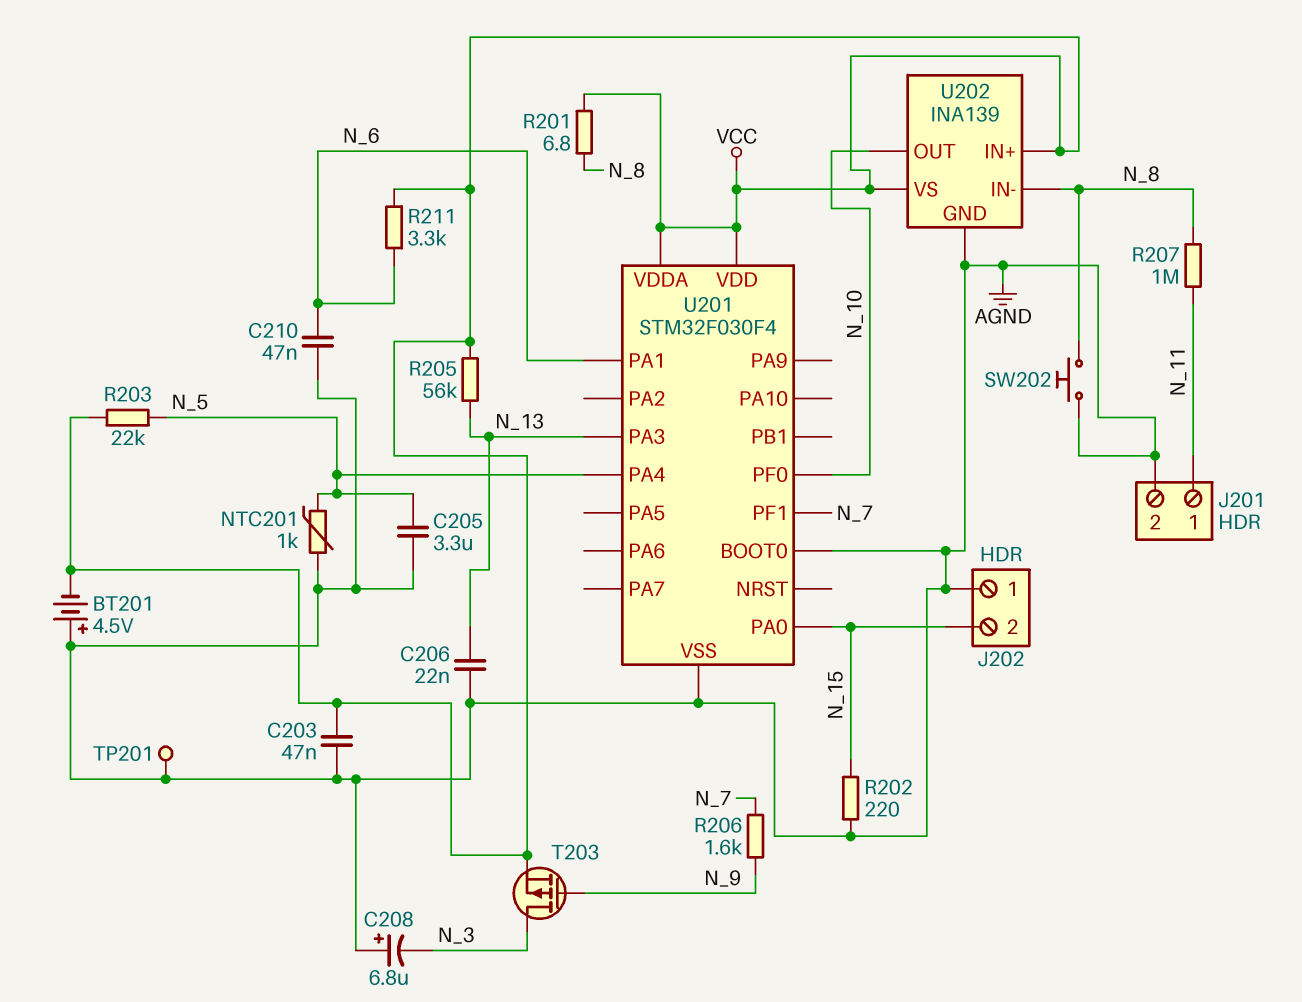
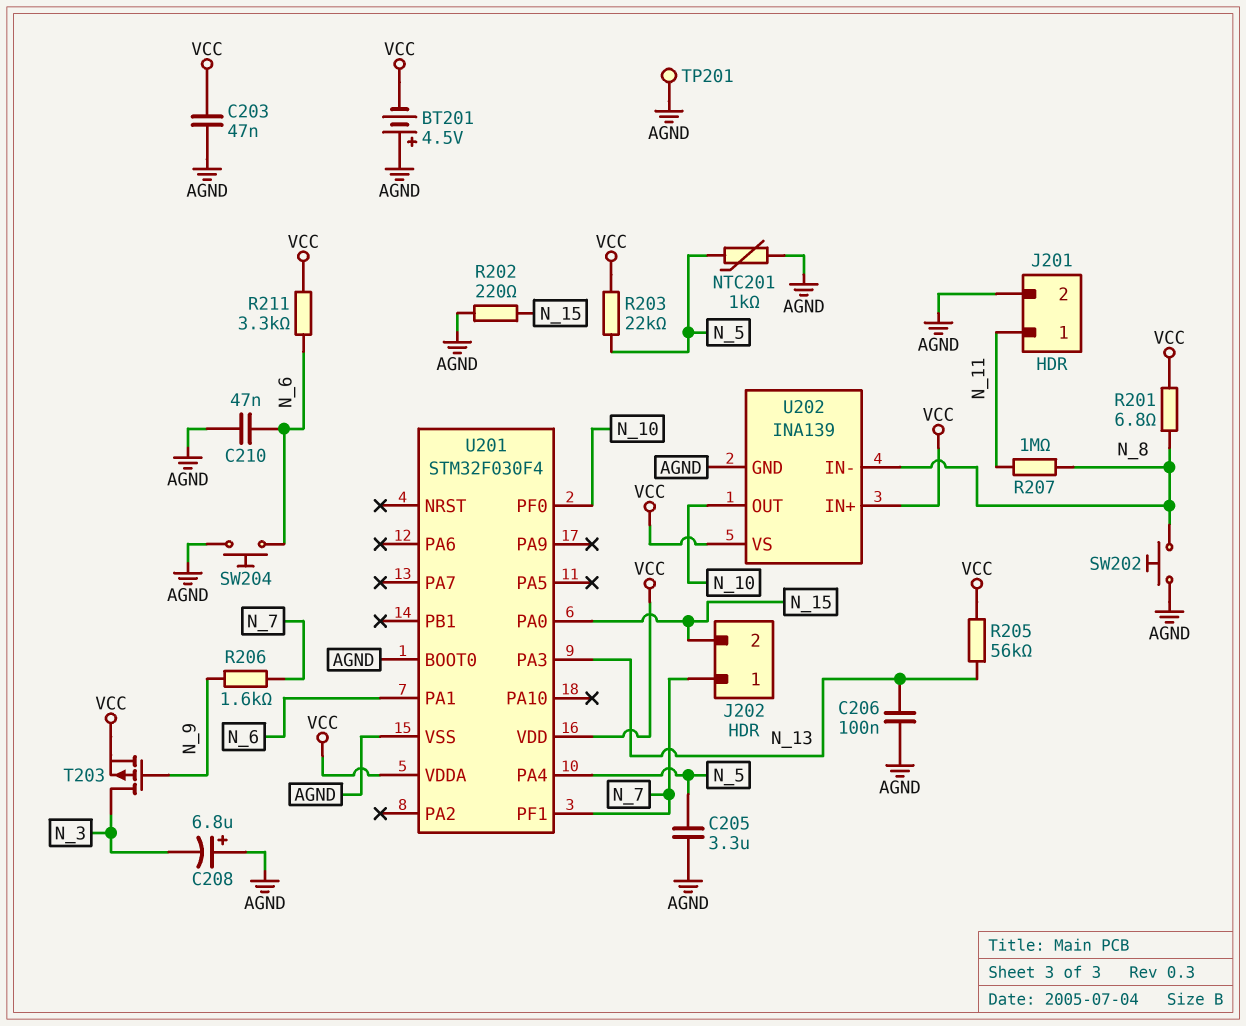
C206: 22nF (AGND, N_13) -> 100nF (AGND, N_13)
J202 pin 1: AGND -> N_7
SW204: none -> button (AGND, N_6)

